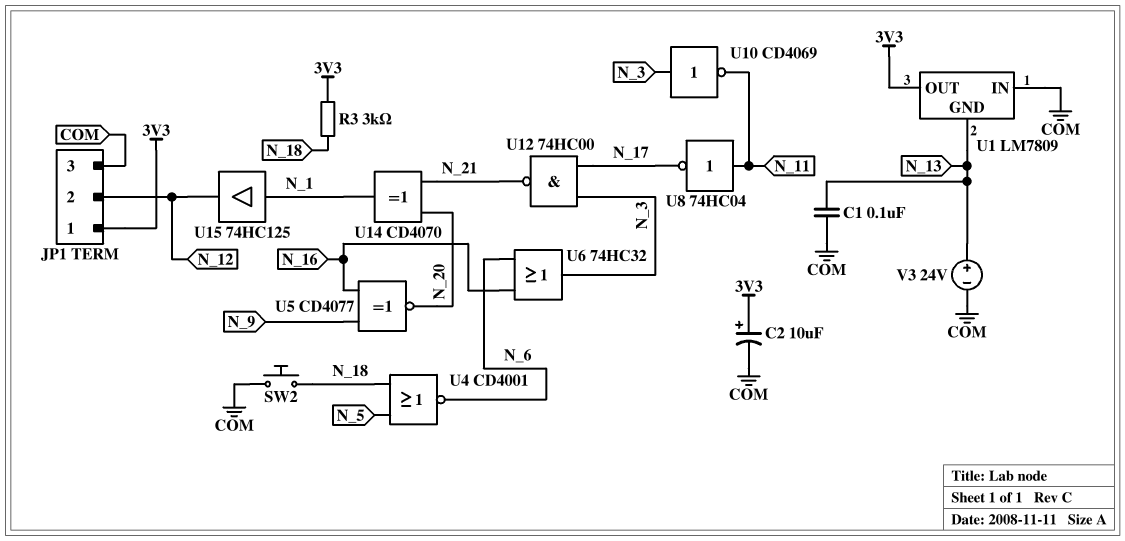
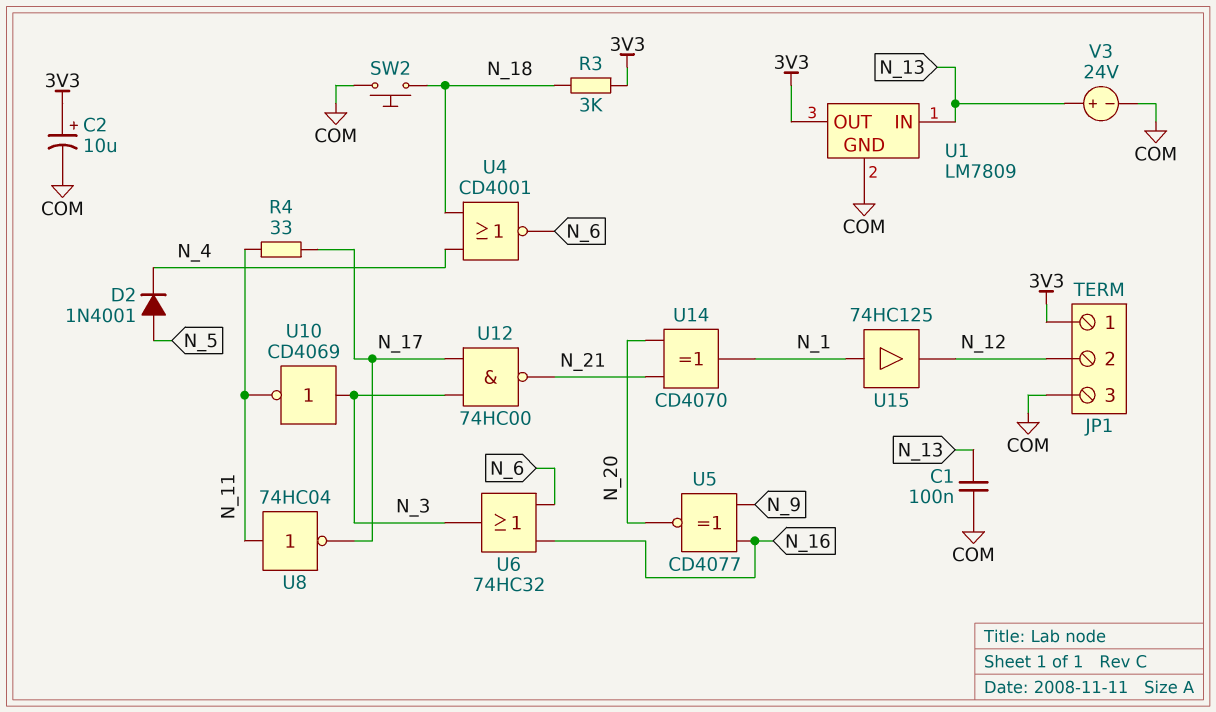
D2: none -> diode 1N4001 (A N_5, K N_4)
R4: none -> 33 (N_11, N_17)
U1 pin GND: N_13 -> COM
U1 pin IN: COM -> N_13
U4: NOR CD4001 (in N_5, in N_18, out N_6) -> NOR CD4001 (in N_4, in N_18, out N_6)

